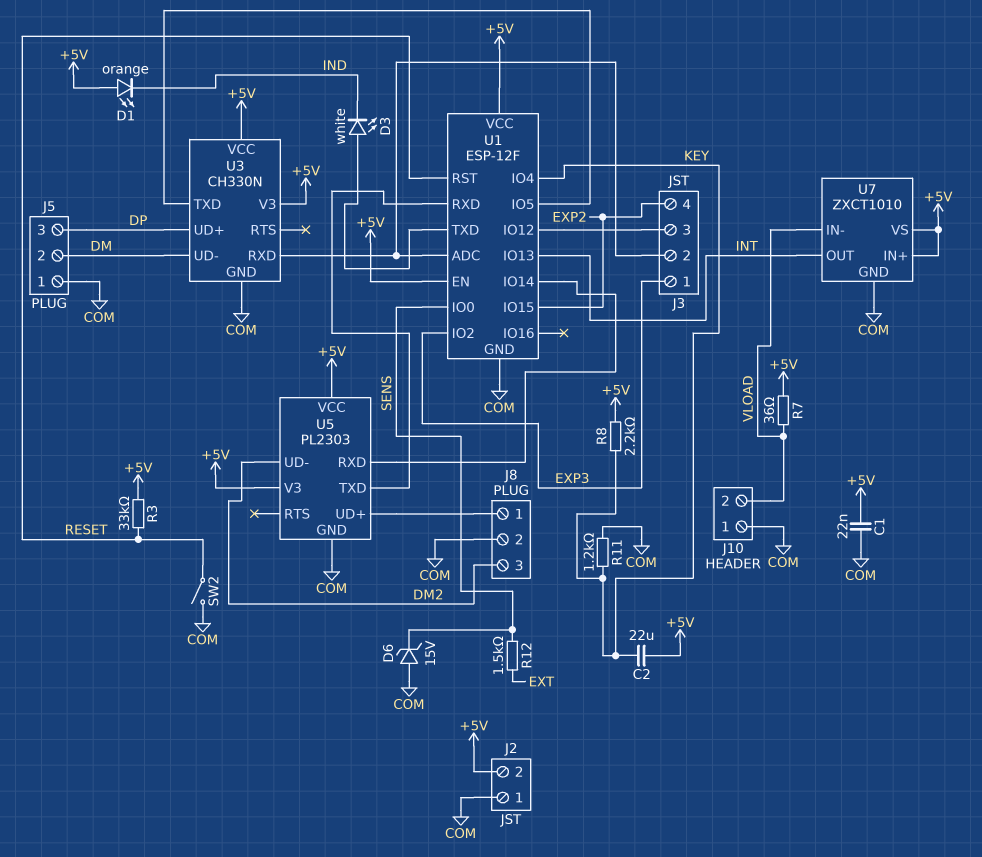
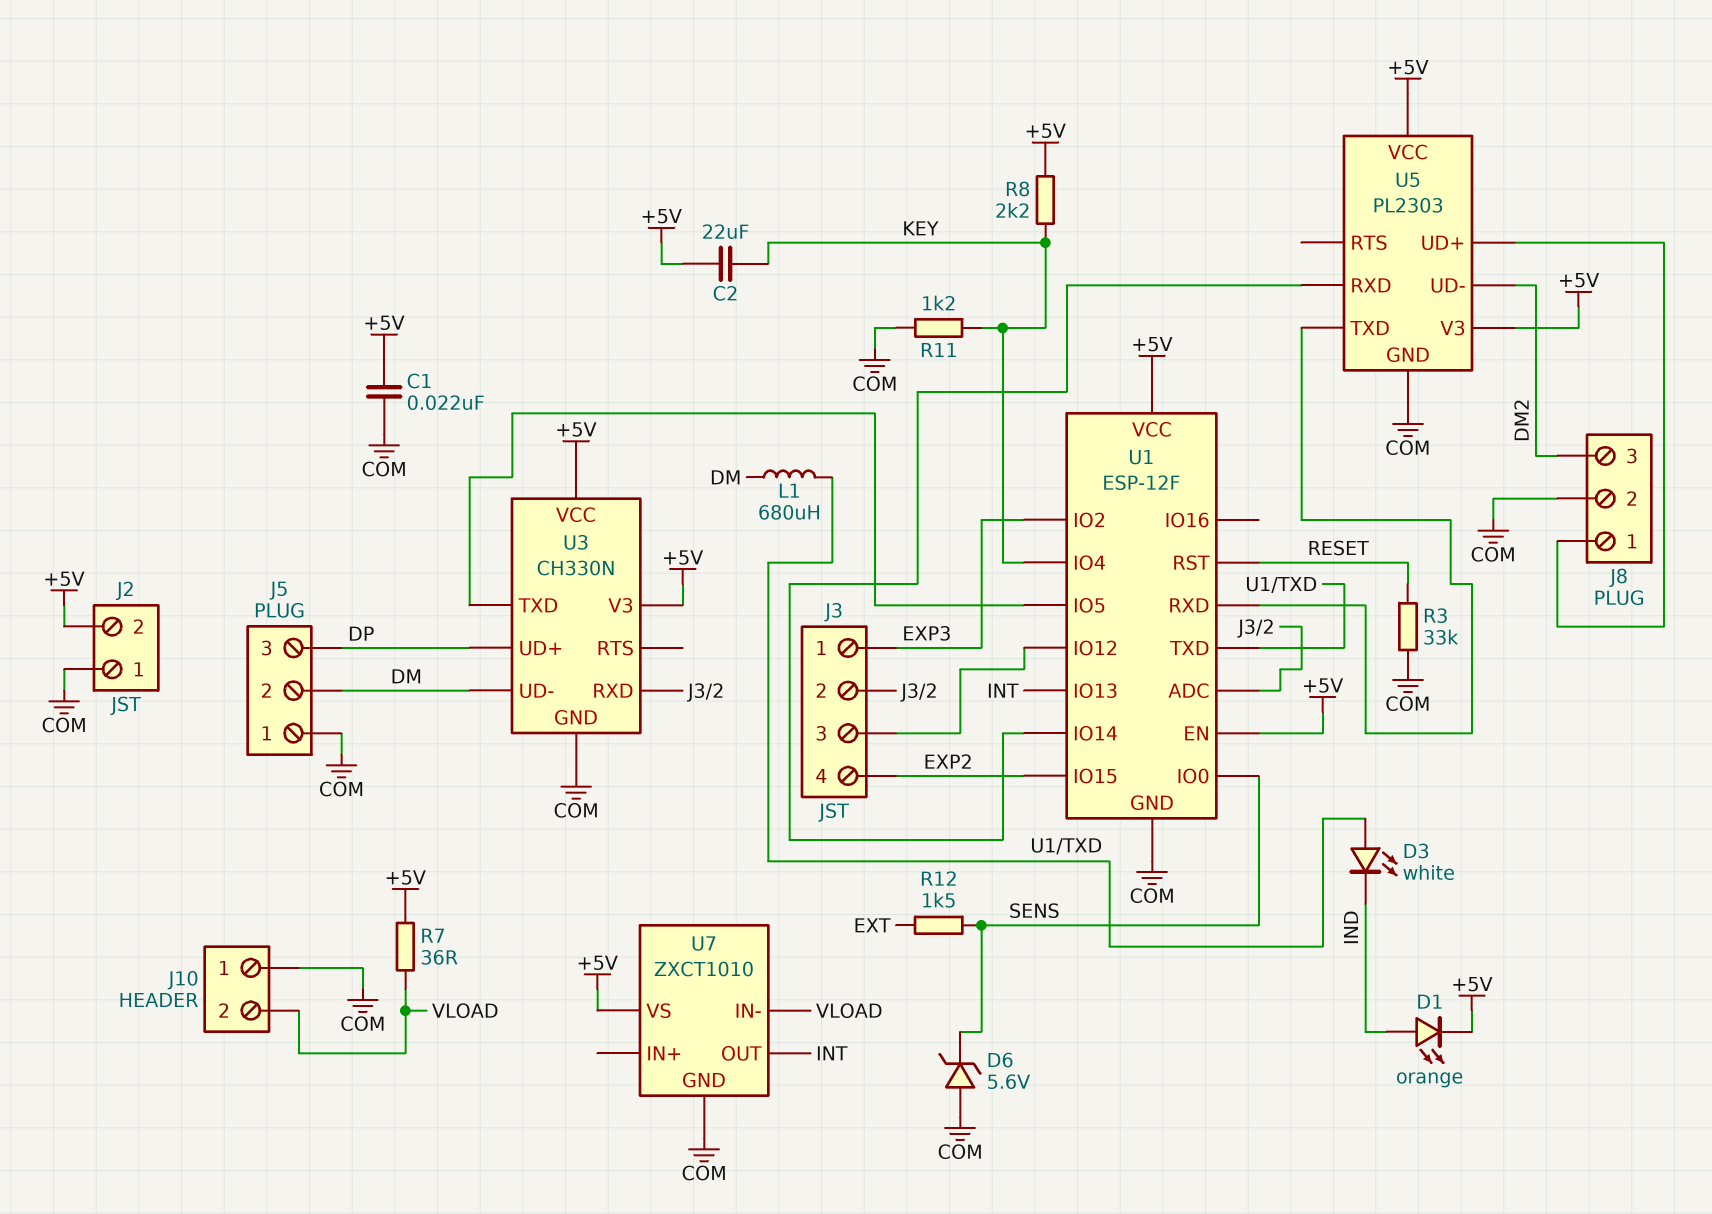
D1: LED orange (A +5V, K IND) -> LED orange (A IND, K +5V)
D6: zener 15V (A COM, K SENS) -> zener 5.6V (A COM, K SENS)
L1: none -> 680uH (DM, U1/TXD)
R3: 33k (+5V, RESET) -> 33k (COM, RESET)
SW2: switch (COM, RESET) -> none
U7 pin IN+: +5V -> none

